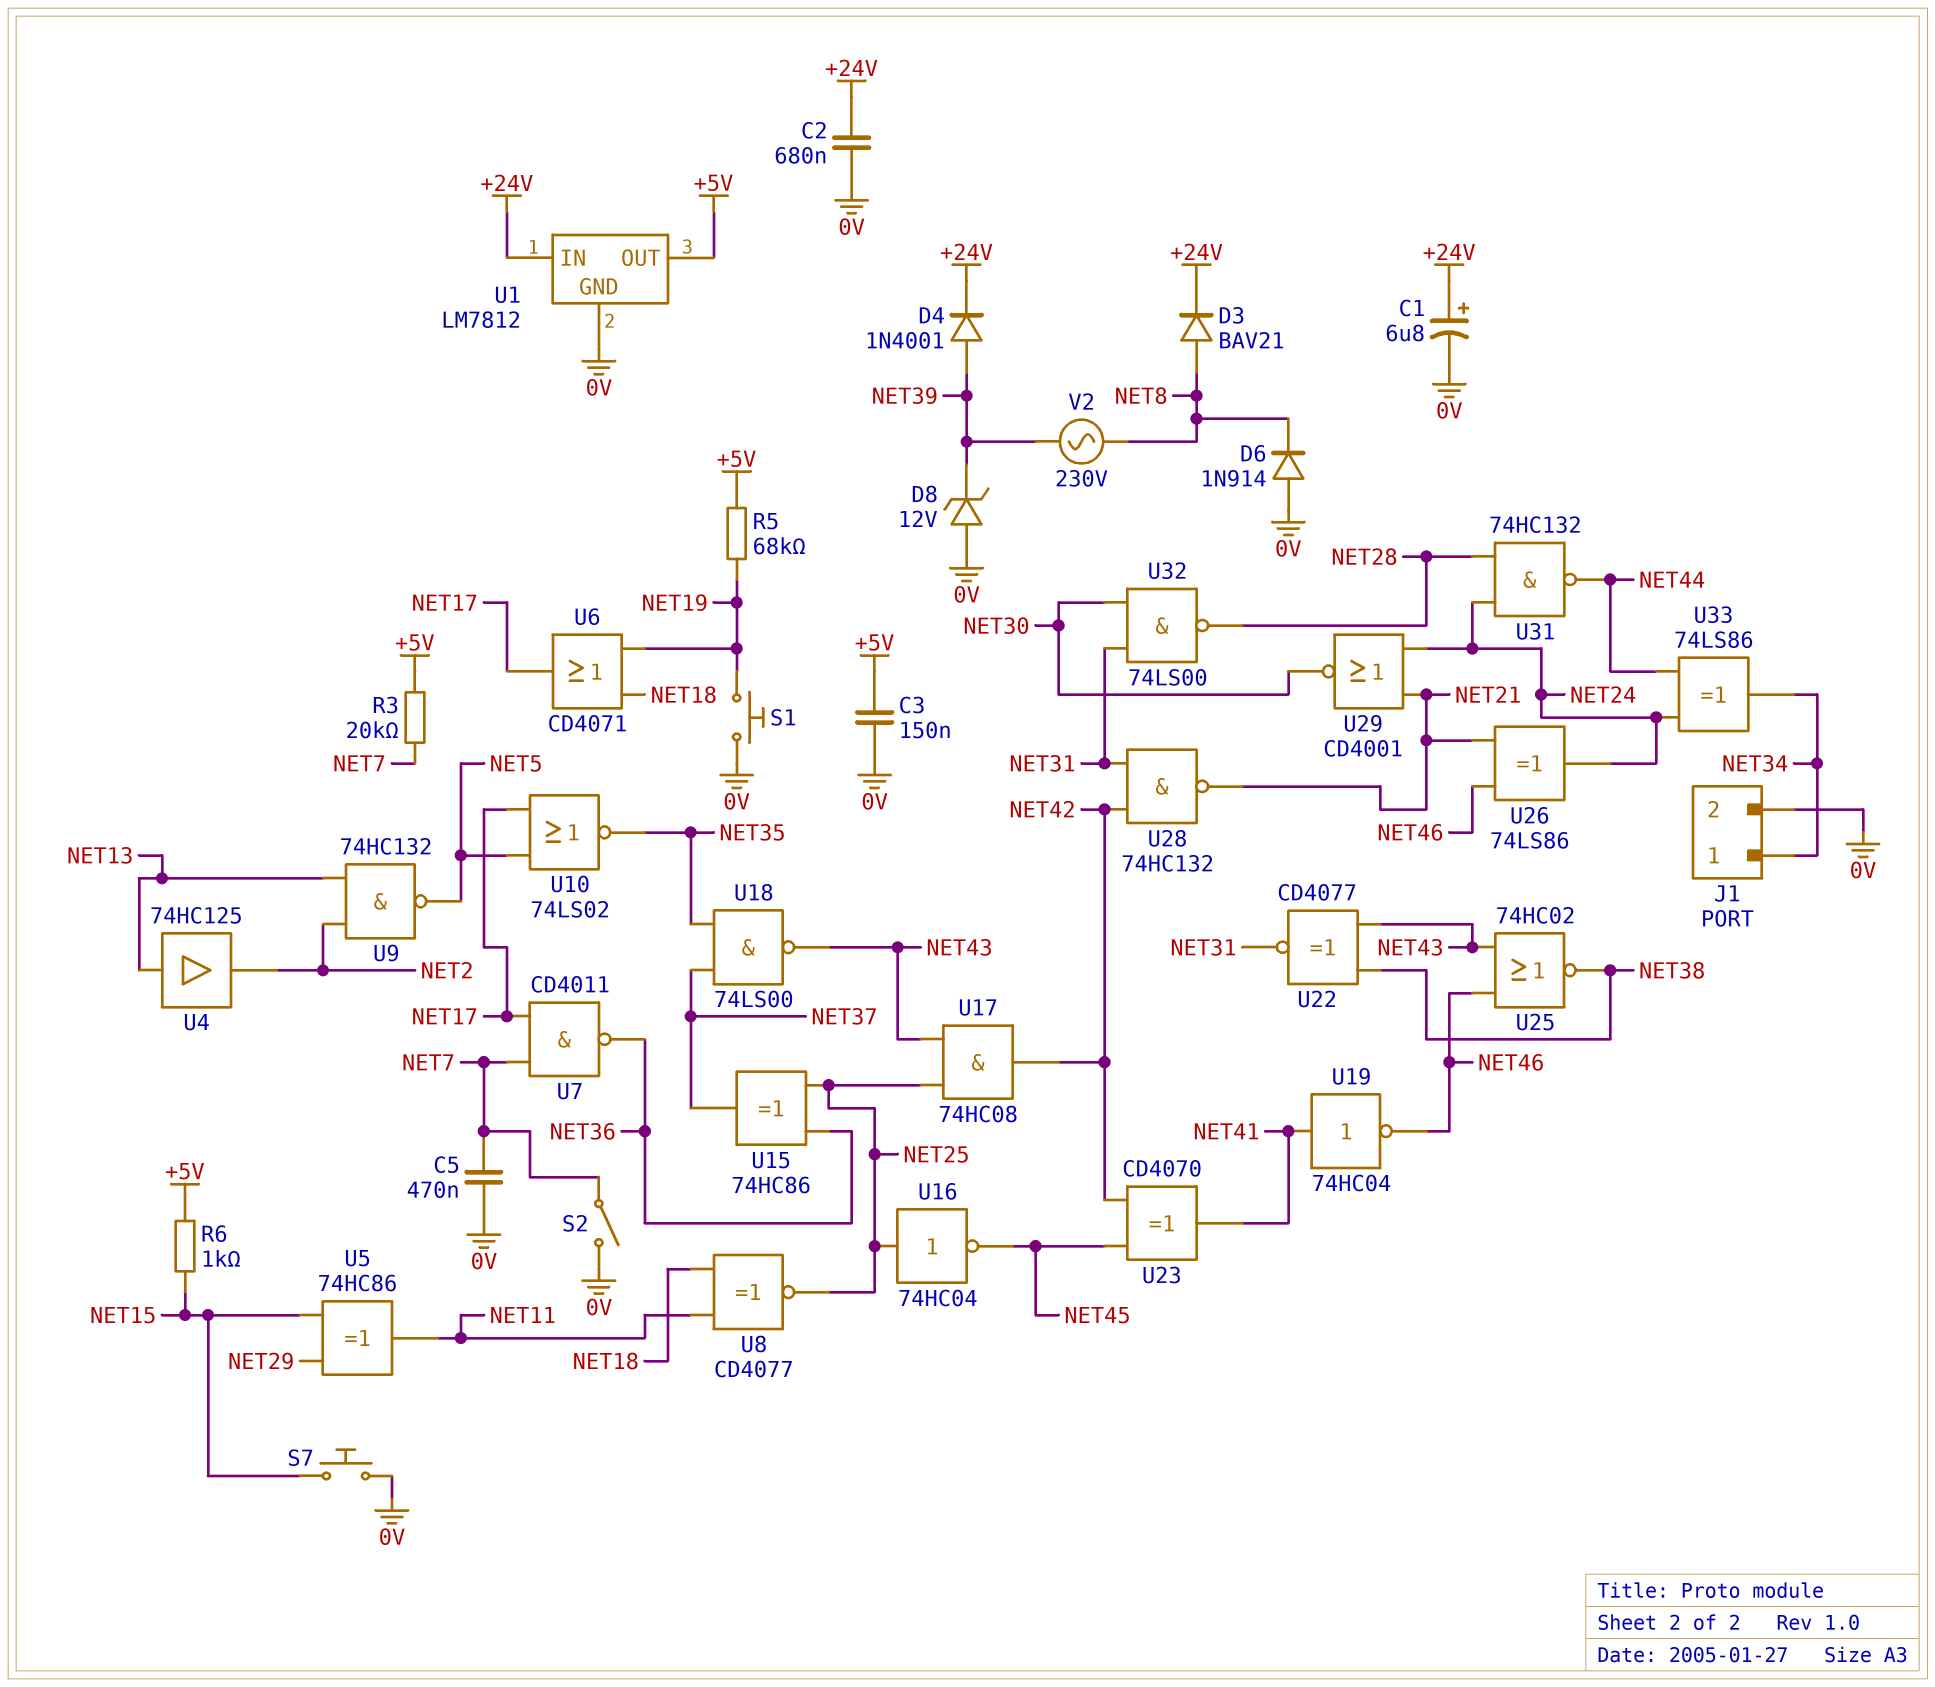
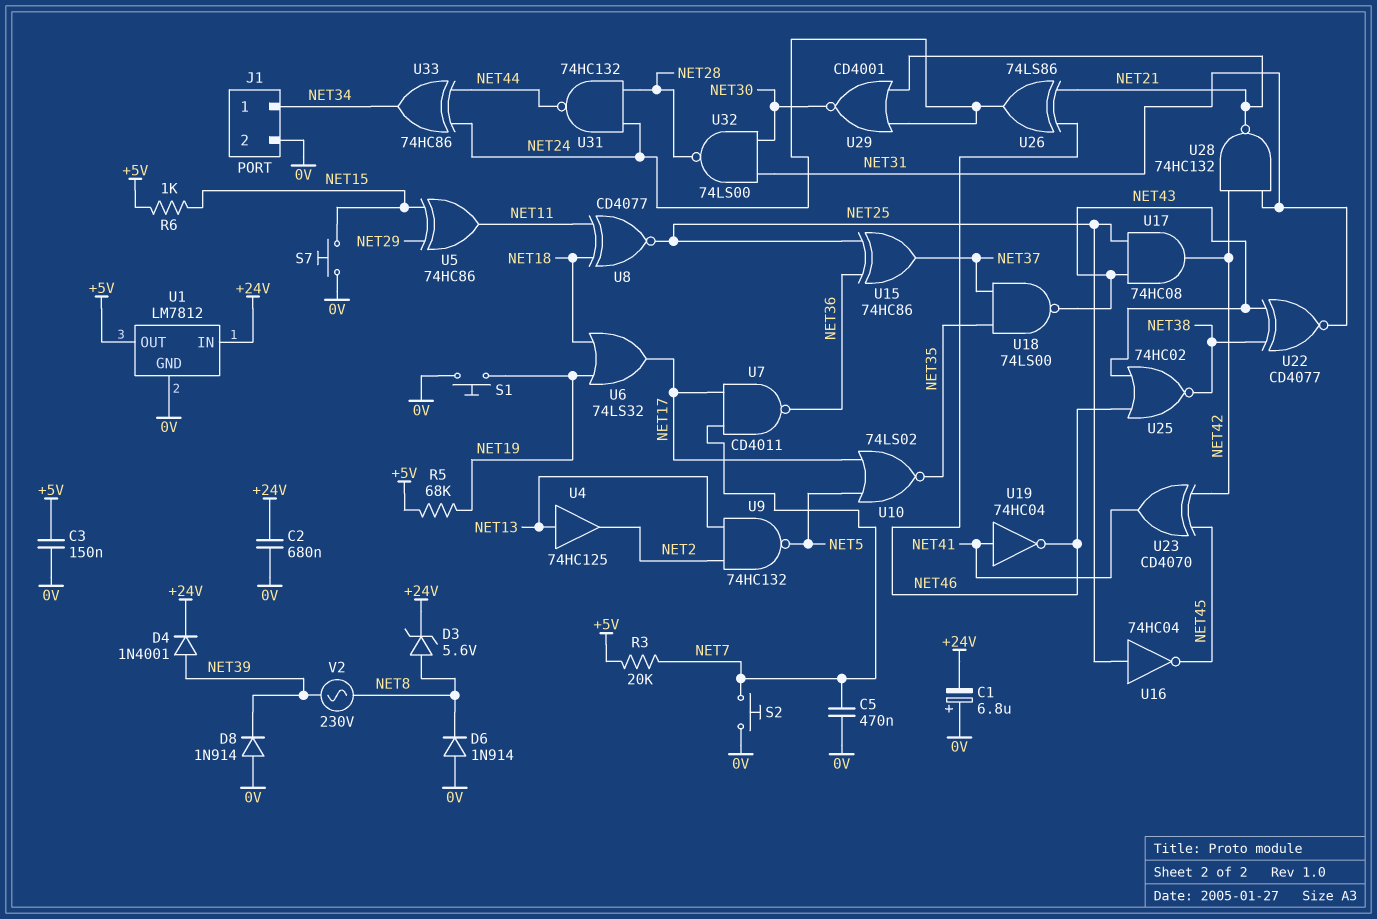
C1: 6.8uF (plus +24V, minus 0V) -> 6.8uF (plus 0V, minus +24V)
D3: diode BAV21 (A NET8, K +24V) -> zener 5.6V (A NET8, K +24V)
D8: zener 12V (A 0V, K NET39) -> diode 1N914 (A 0V, K NET39)
S2: switch (0V, NET7) -> button (0V, NET7)
U6: OR CD4071 (in NET18, in NET19, out NET17) -> OR 74LS32 (in NET18, in NET19, out NET17)
U33: XOR 74LS86 (in NET24, in NET44, out NET34) -> XOR 74HC86 (in NET24, in NET44, out NET34)

